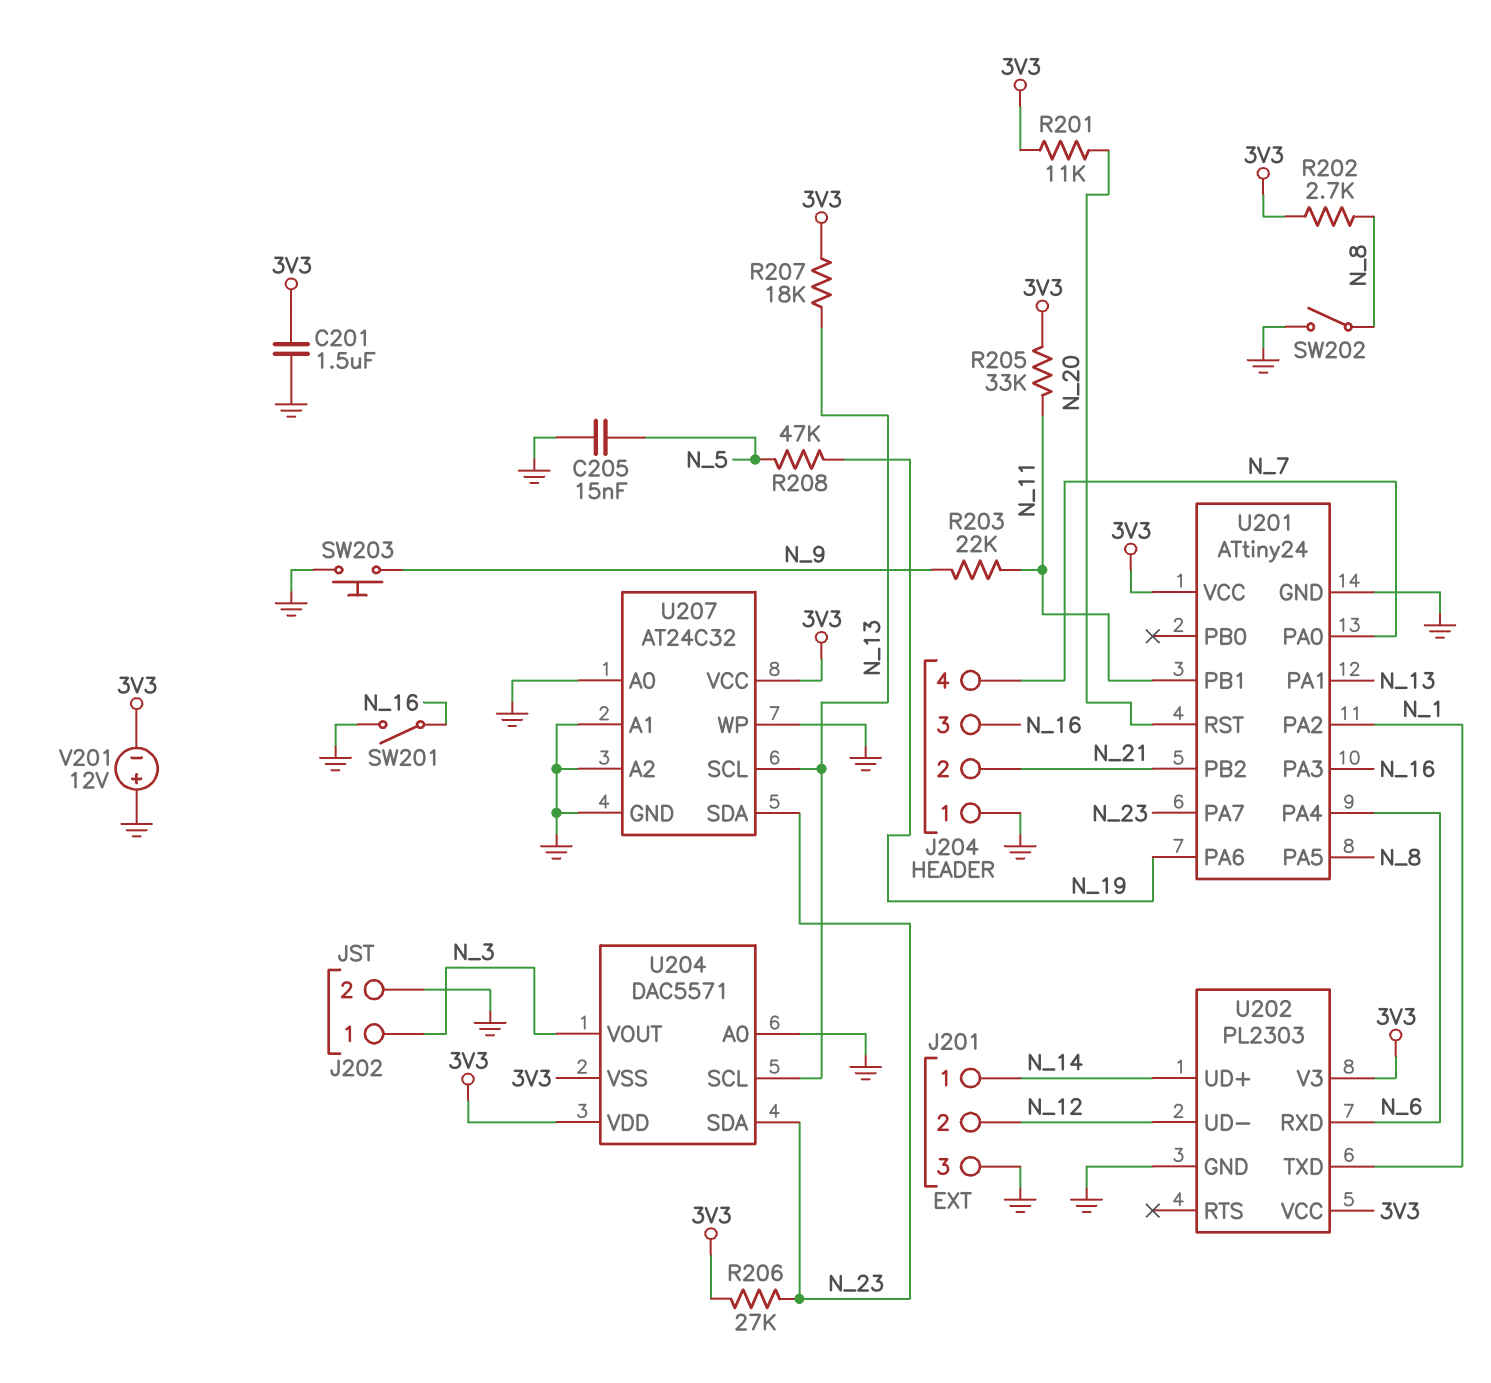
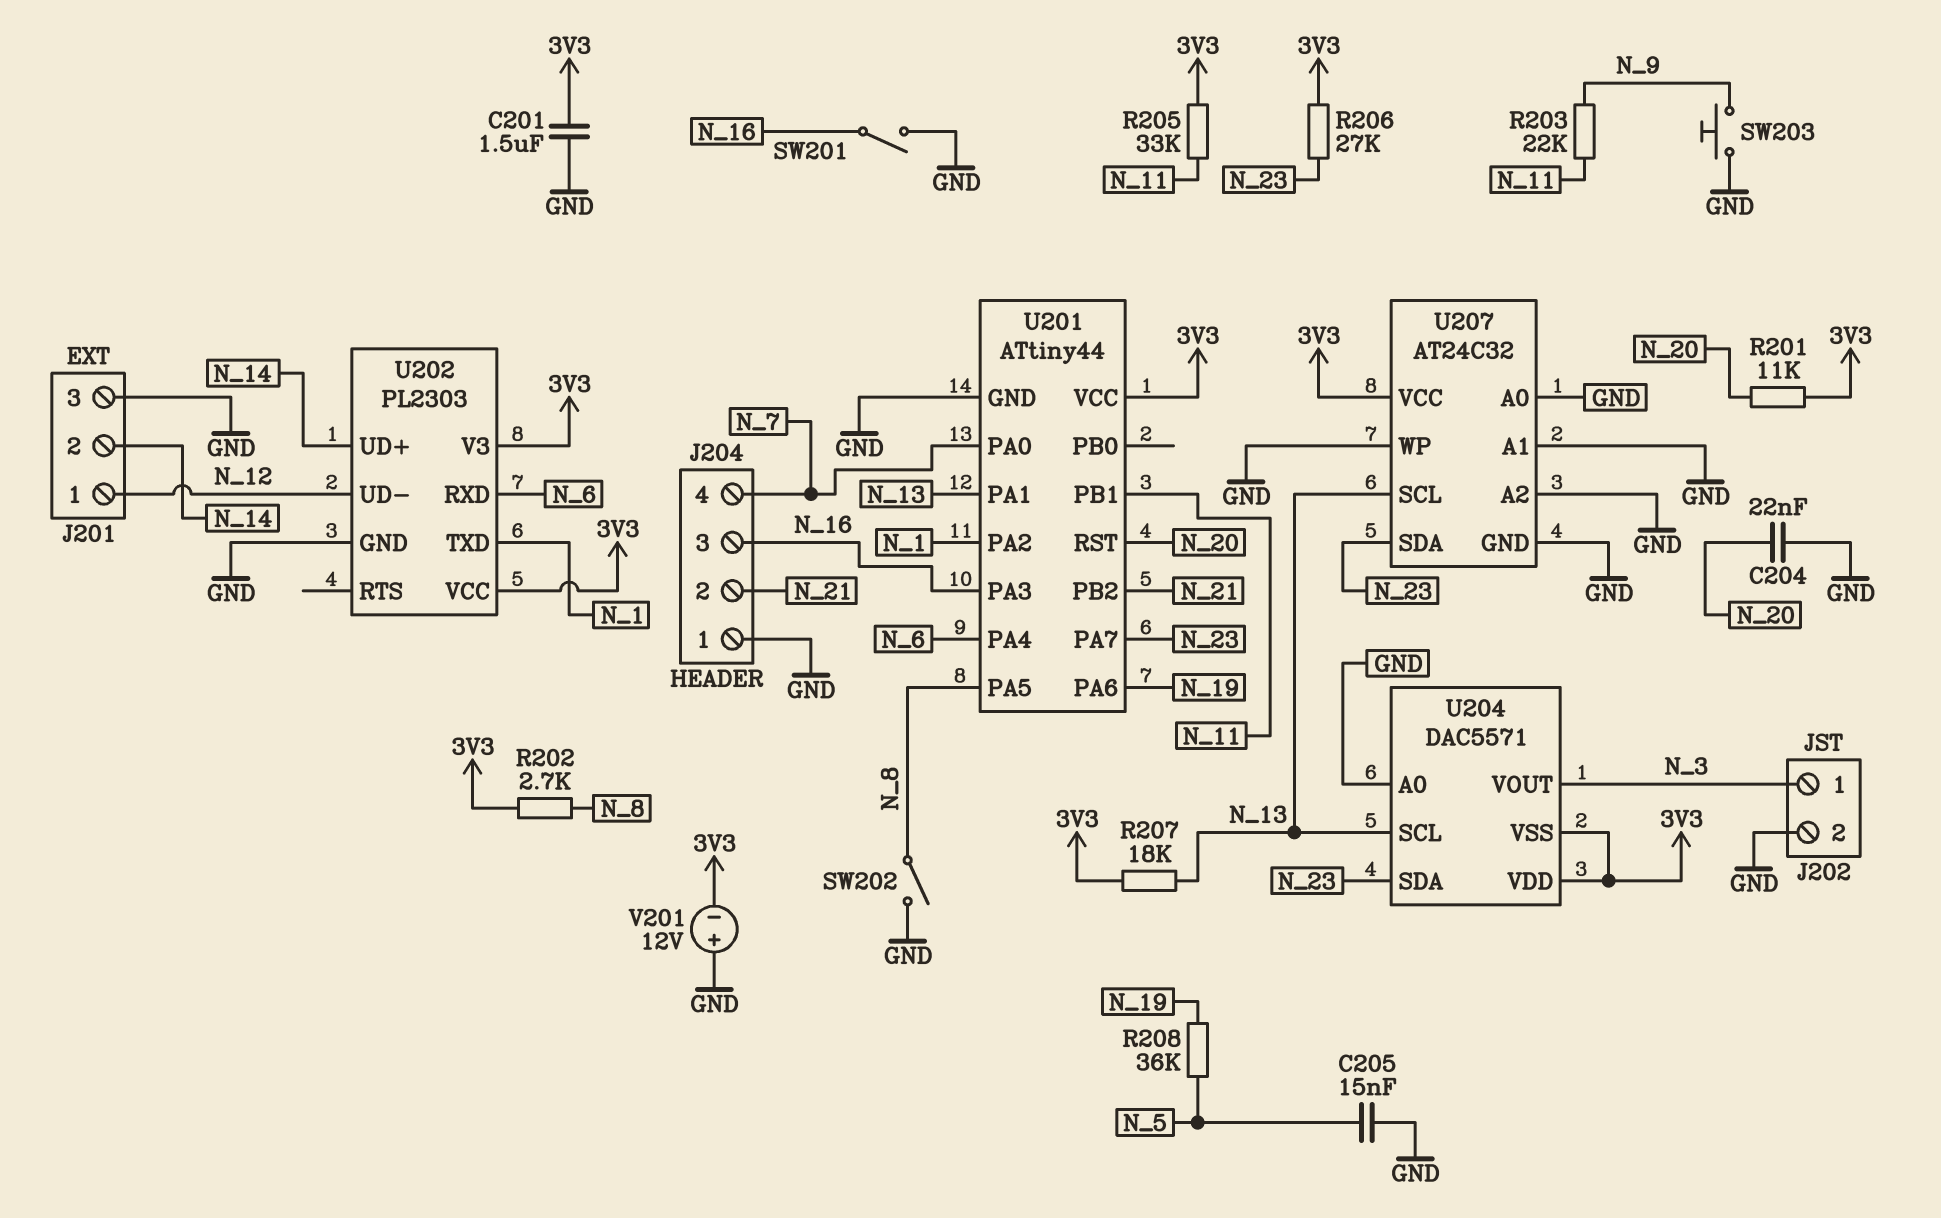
C204: none -> 22nF (GND, N_20)
J201 pin 1: N_14 -> N_12
J201 pin 2: N_12 -> N_14
R208: 47k (N_5, N_19) -> 36k (N_5, N_19)
U201: ATtiny24 -> ATtiny44

